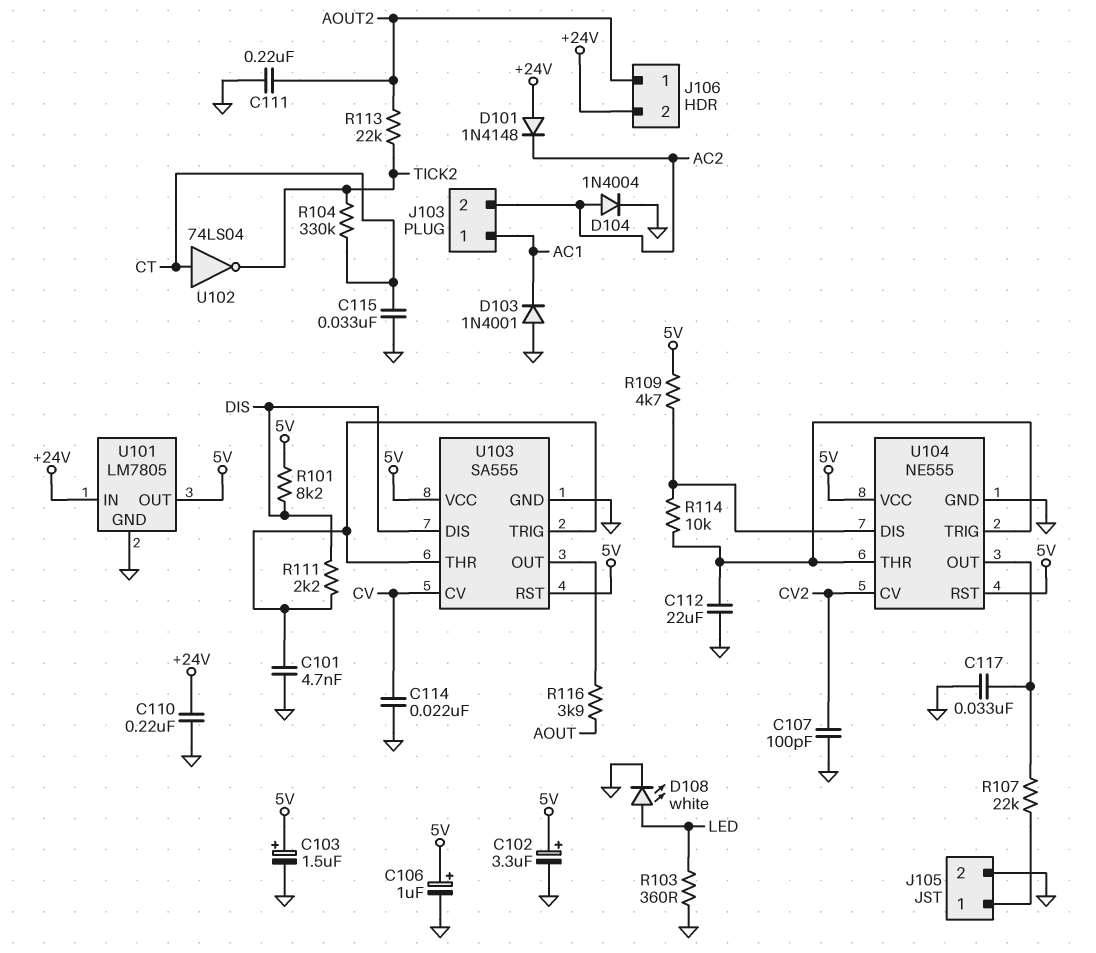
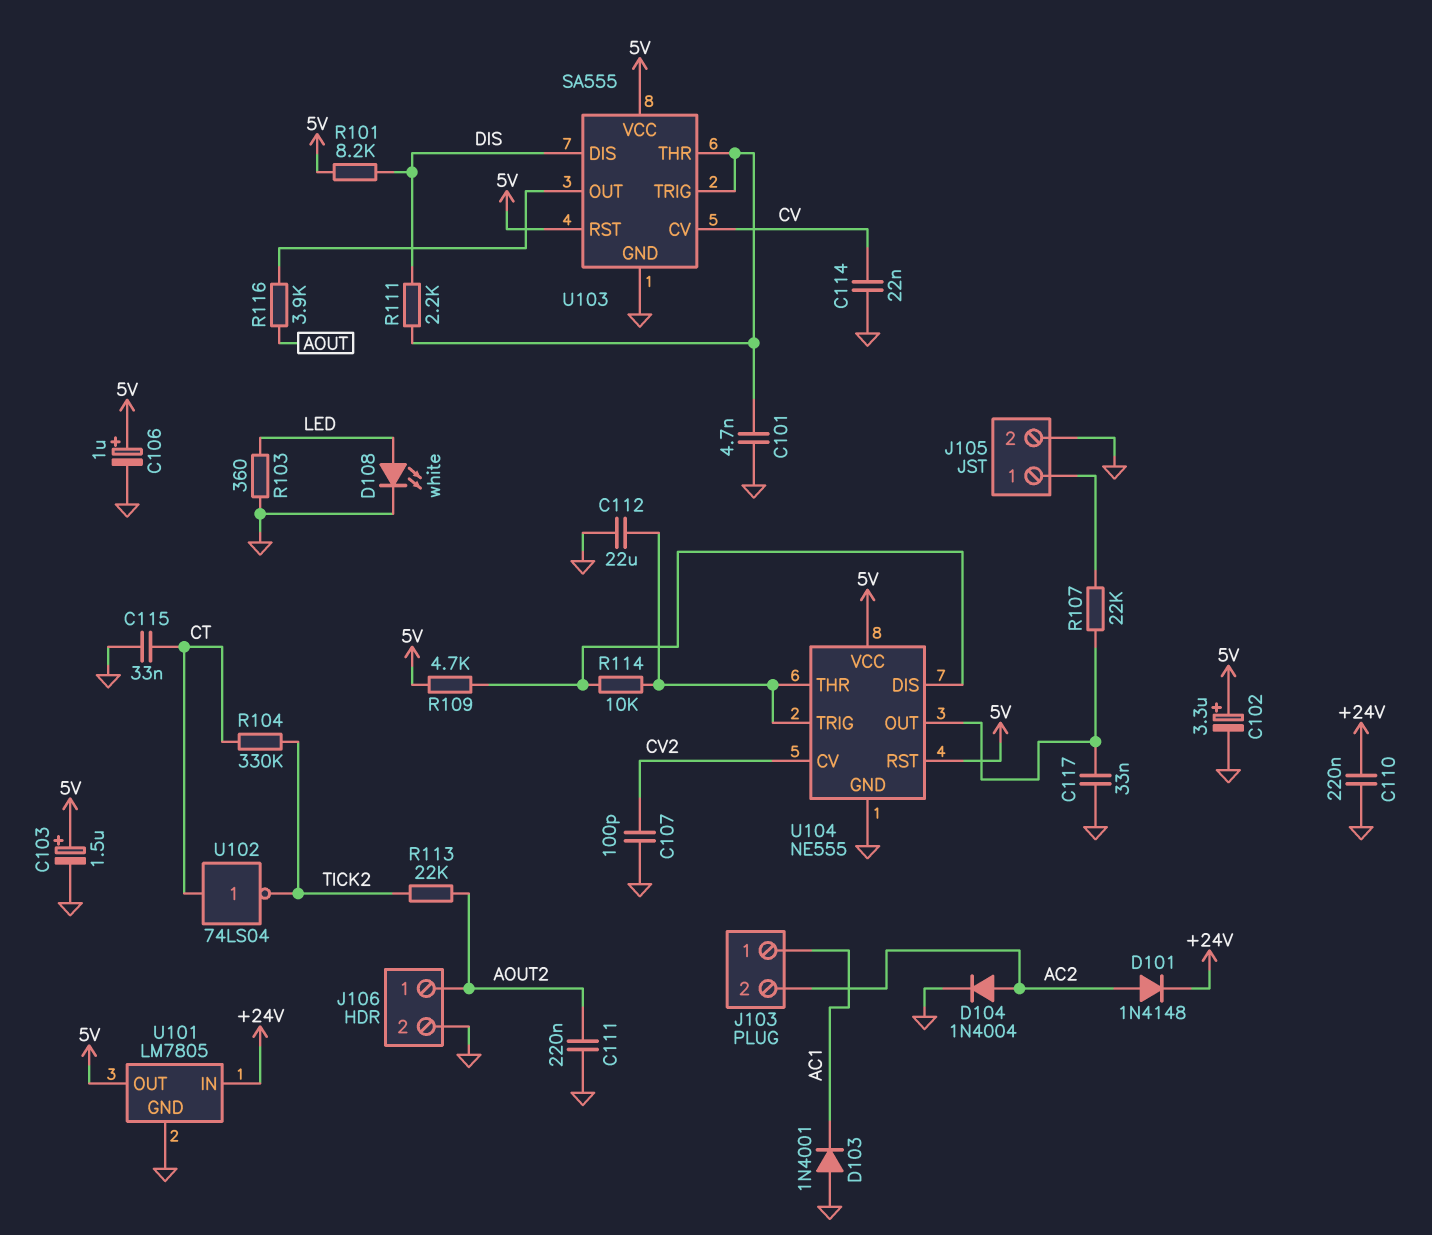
D101: diode 1N4148 (A +24V, K AC2) -> diode 1N4148 (A AC2, K +24V)
J106 pin 2: +24V -> GND

